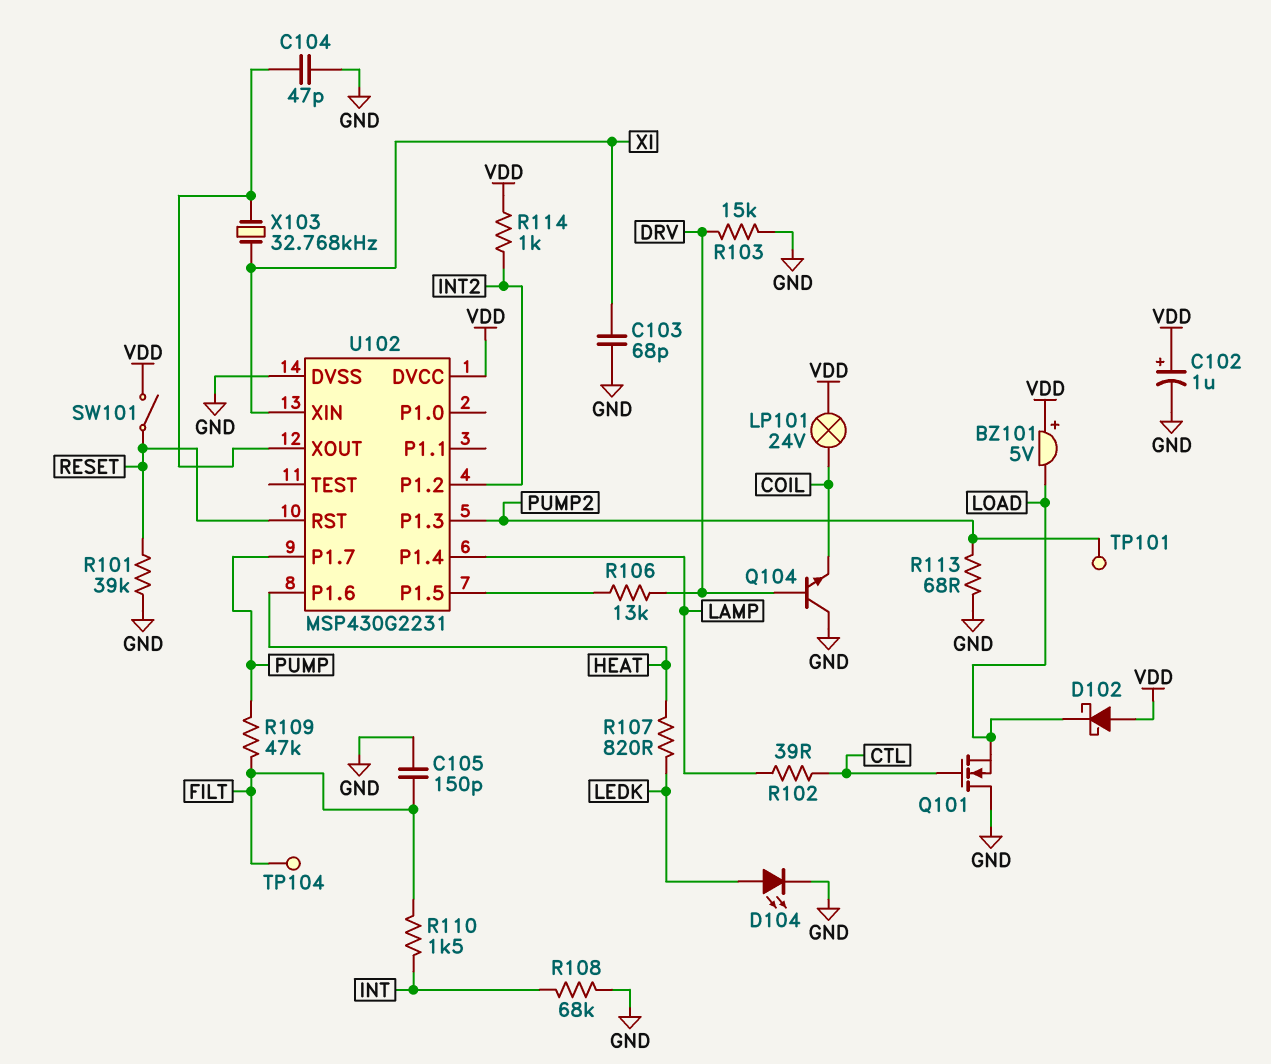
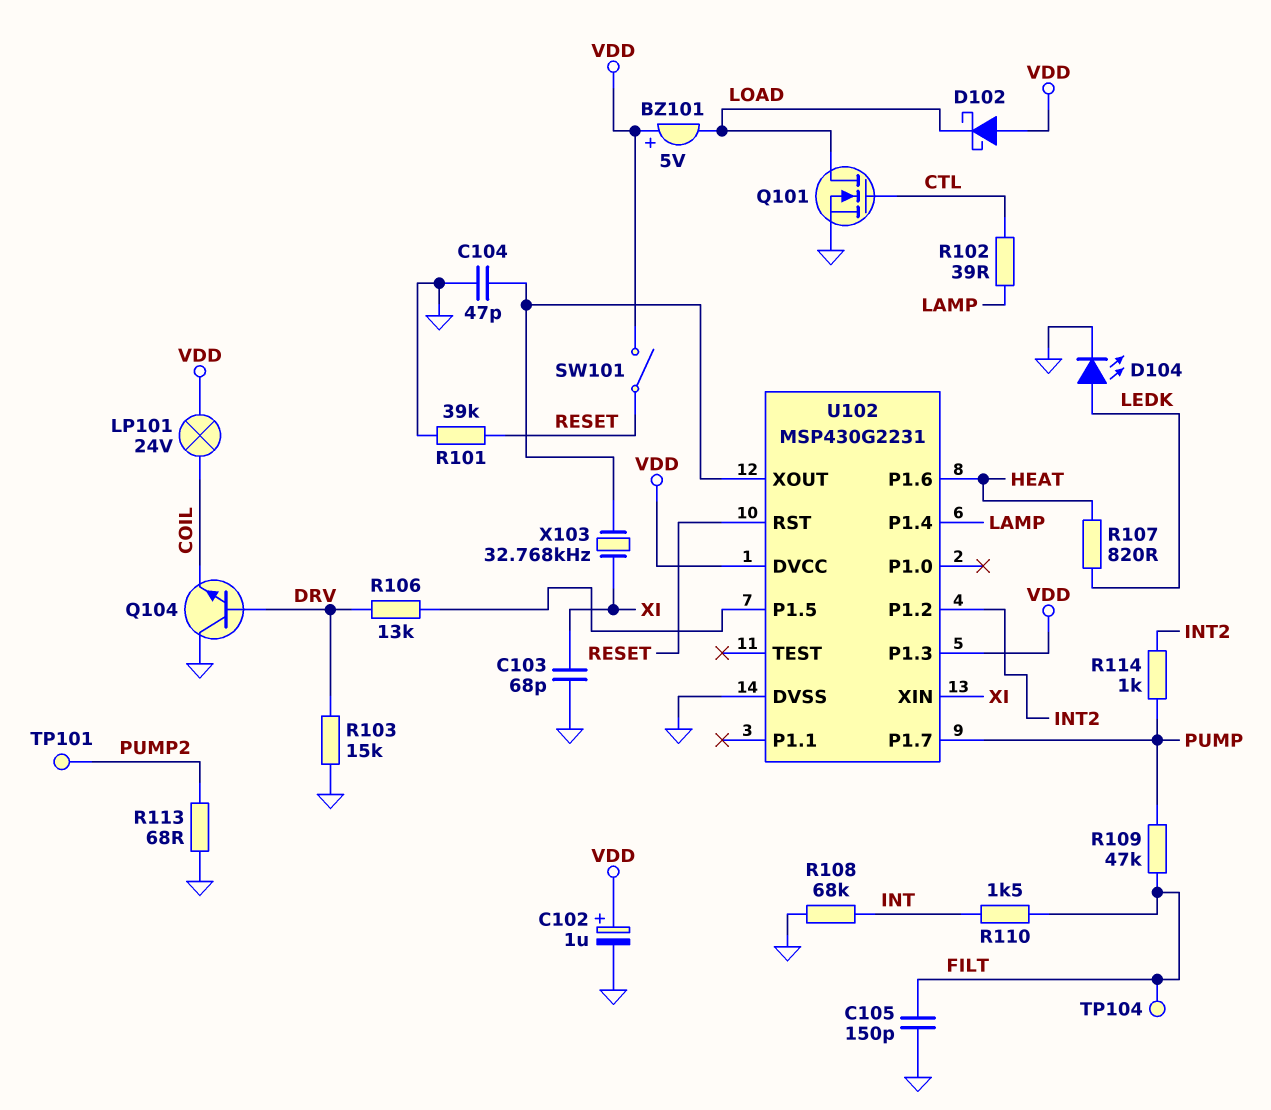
Q101: NMOS (G CTL, D GND, S LOAD) -> NMOS (G CTL, D LOAD, S GND)
R114: 1k (INT2, VDD) -> 1k (INT2, PUMP)
U102 pin P1.3: PUMP2 -> VDD

